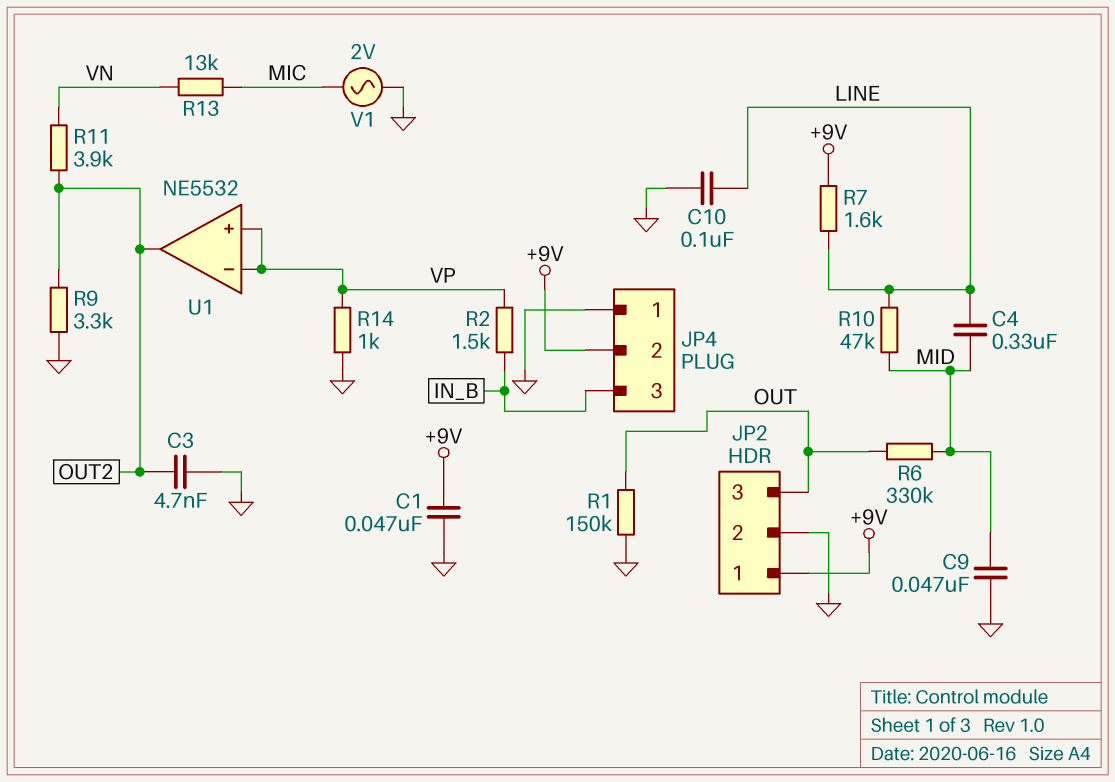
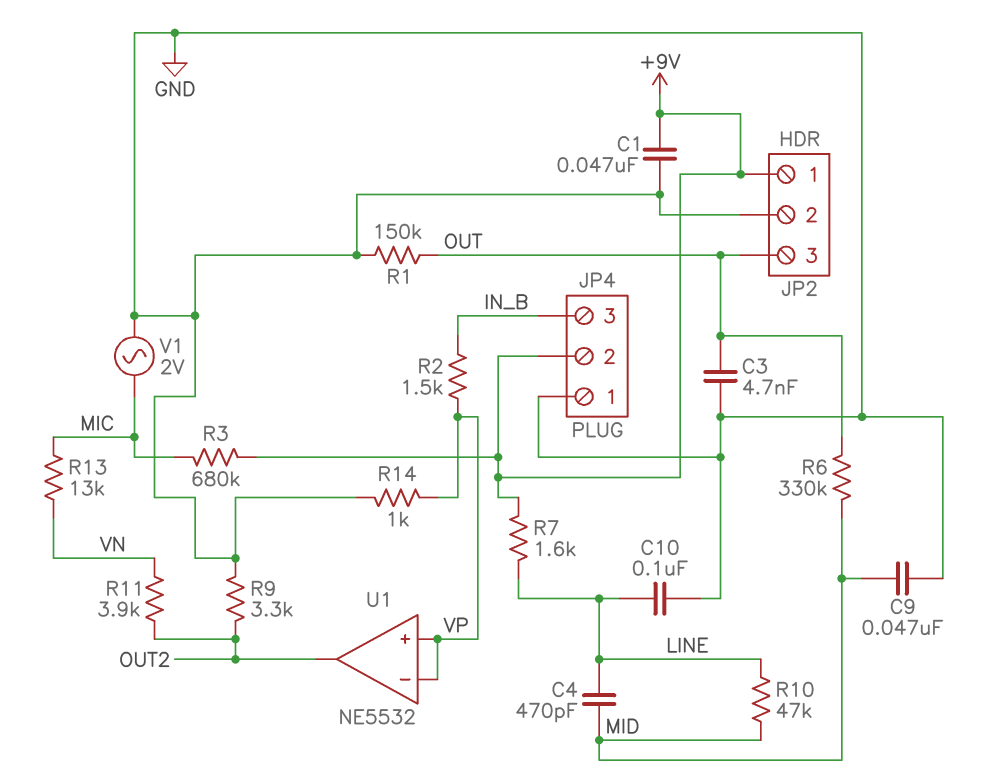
C3: 4.7nF (GND, OUT2) -> 4.7nF (GND, OUT)
C4: 330nF (LINE, MID) -> 470pF (LINE, MID)
R3: none -> 680k (+9V, MIC)

